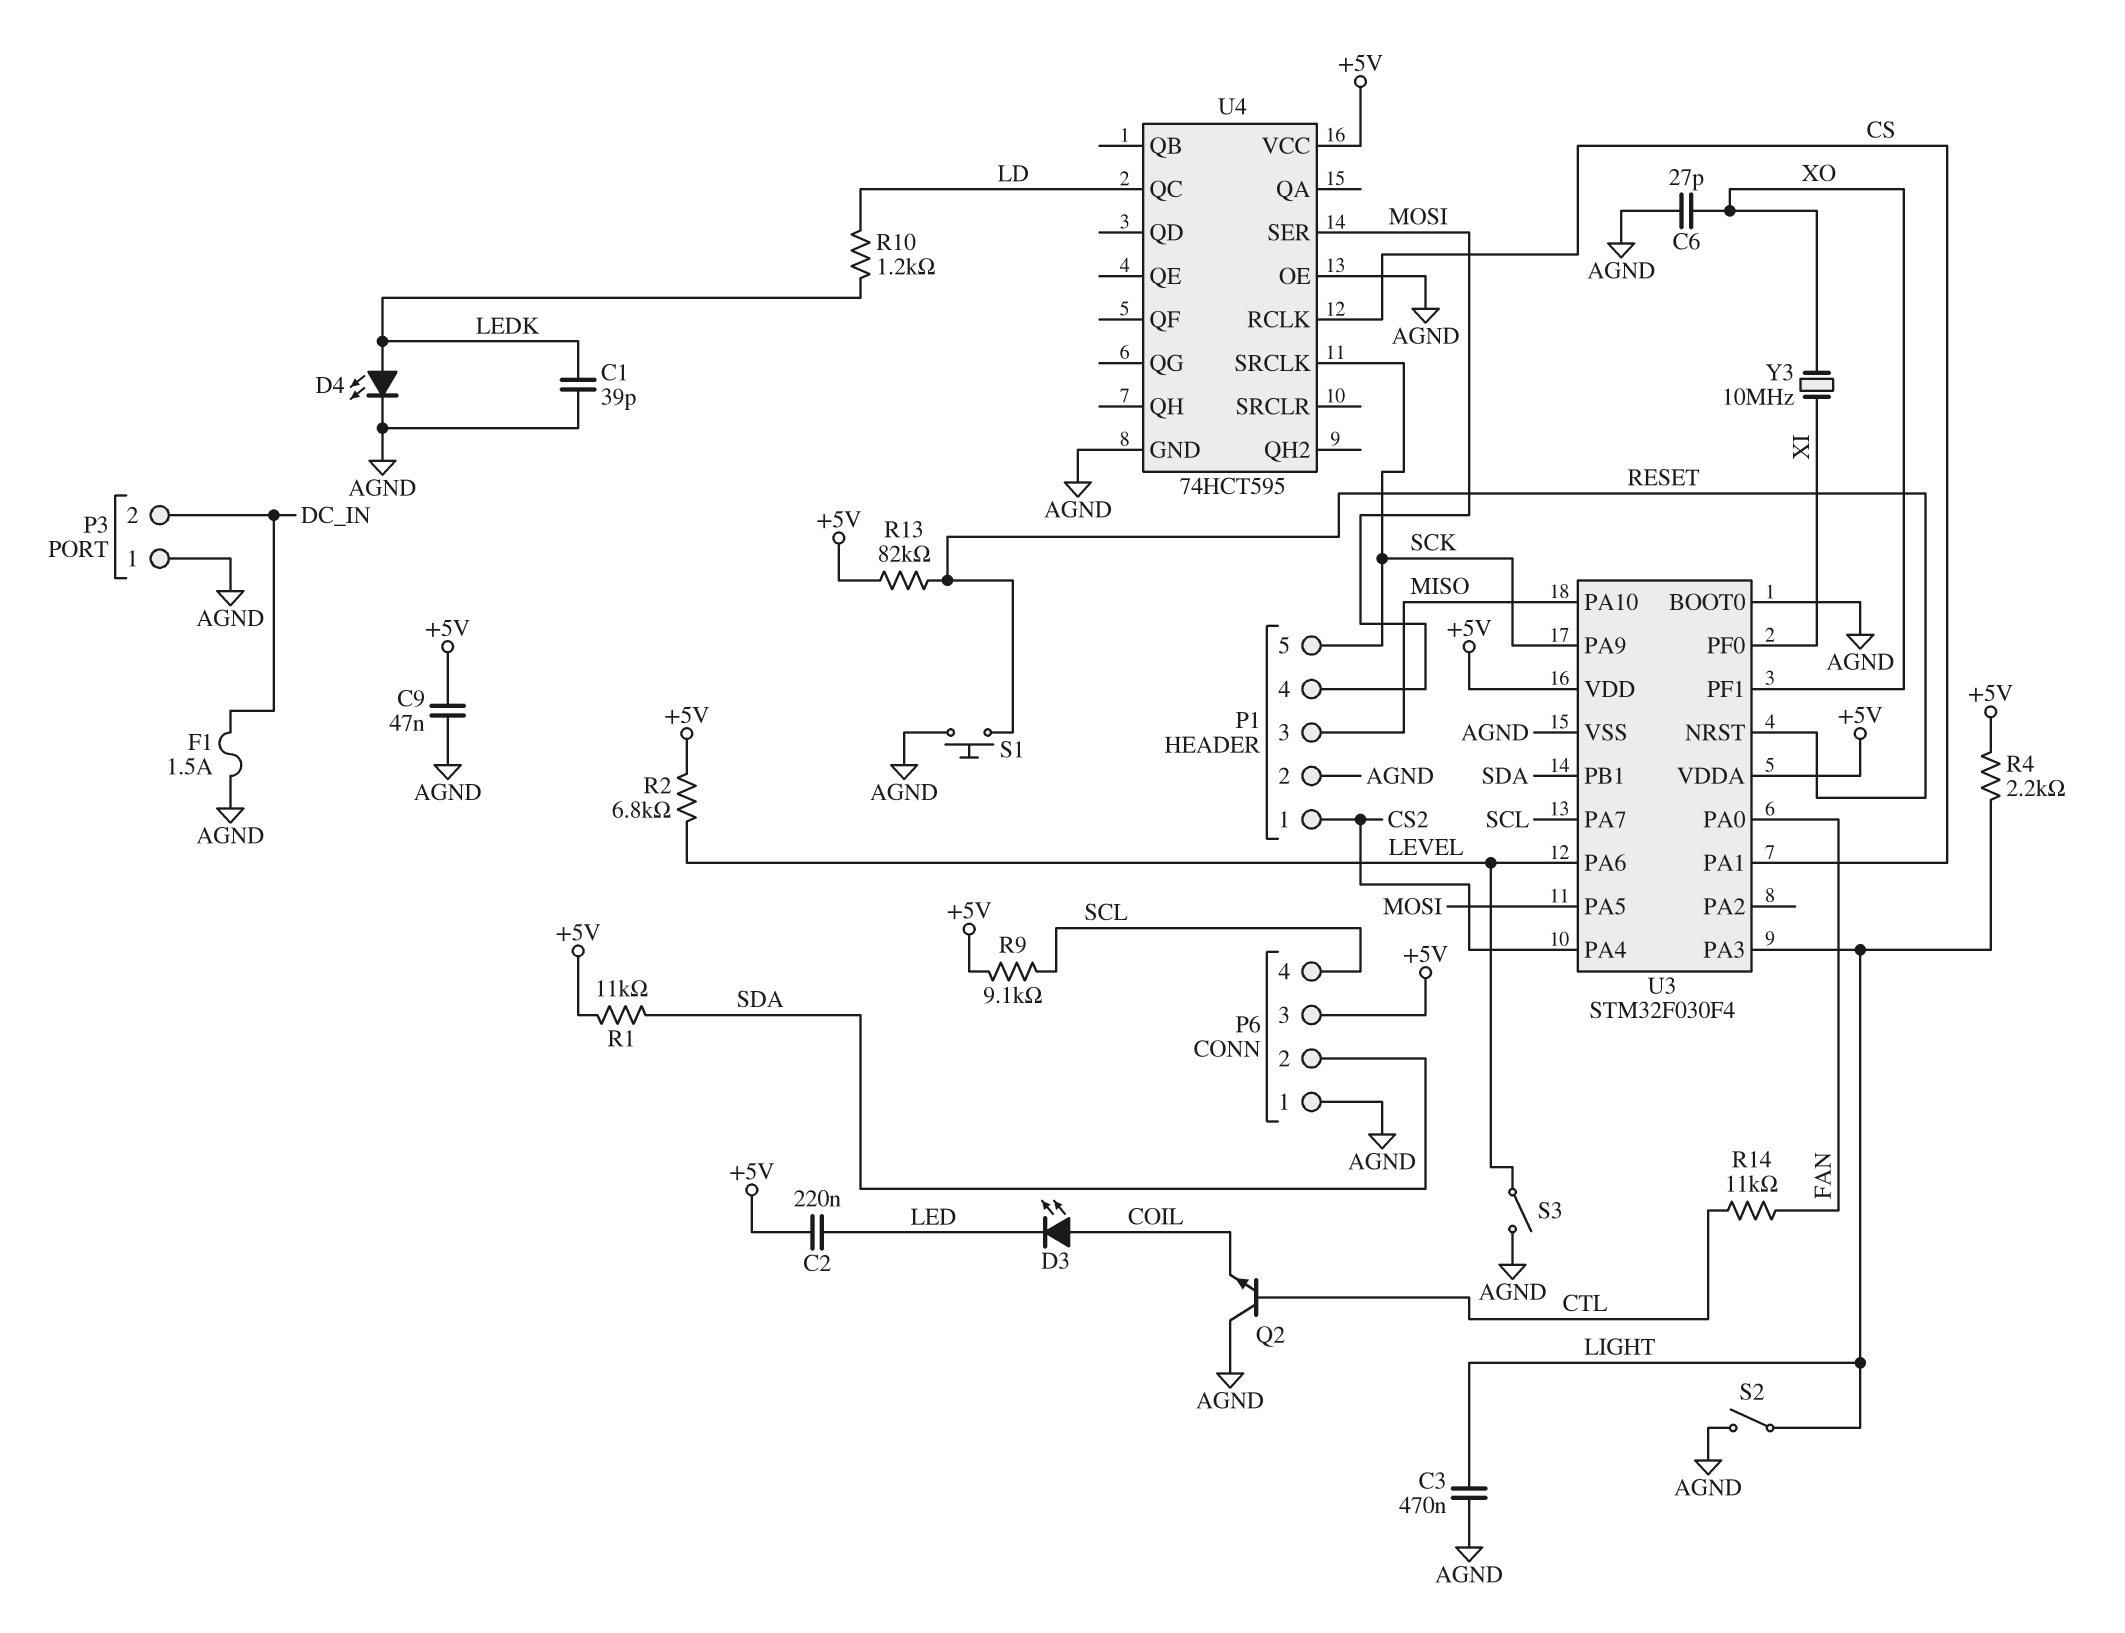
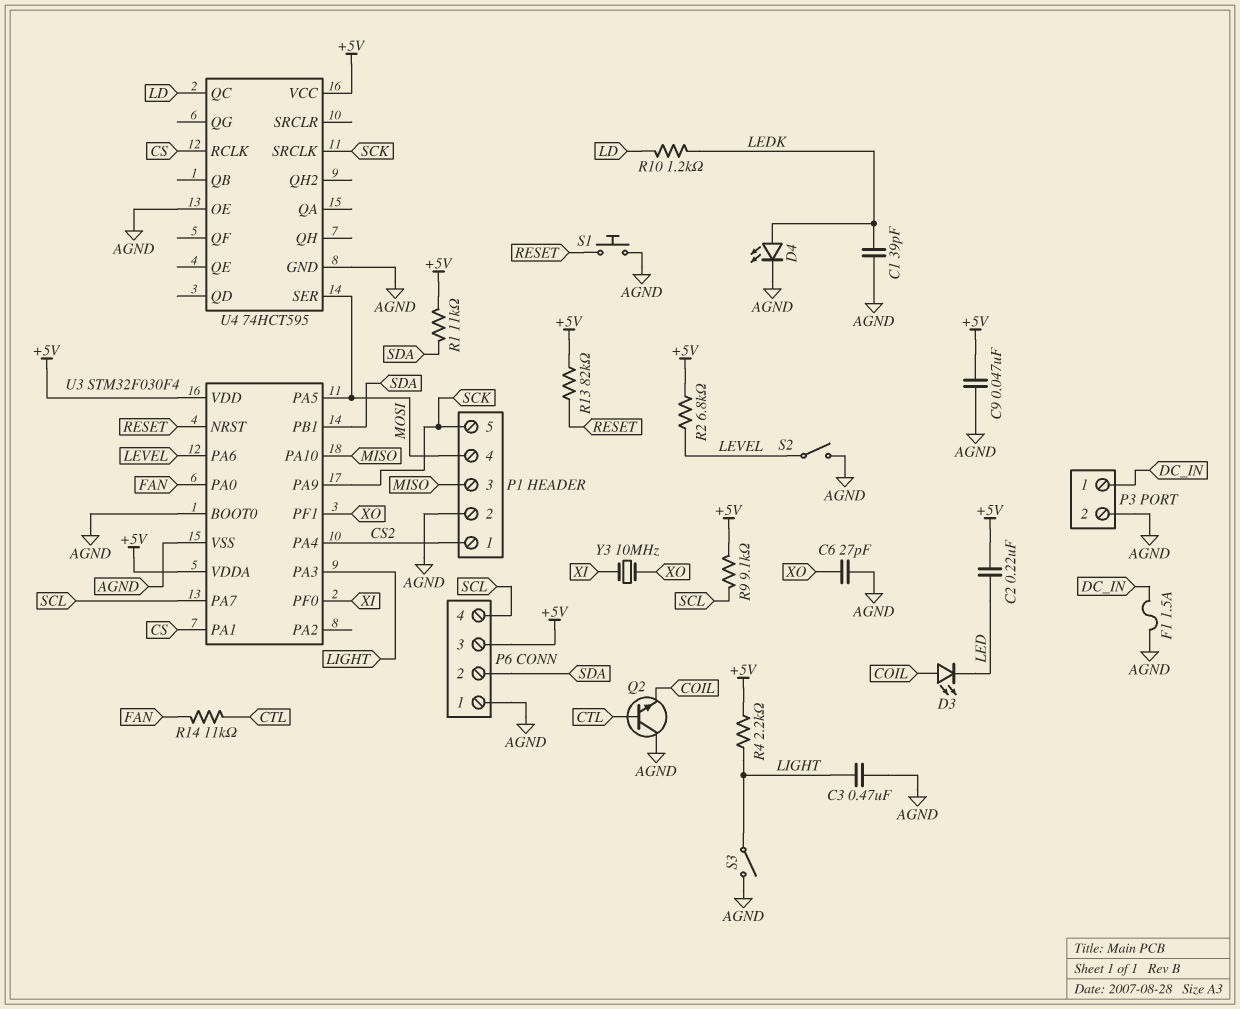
P3 pin 1: AGND -> DC_IN
P3 pin 2: DC_IN -> AGND
S2: switch (AGND, LIGHT) -> switch (AGND, LEVEL)
S3: switch (AGND, LEVEL) -> switch (AGND, LIGHT)

